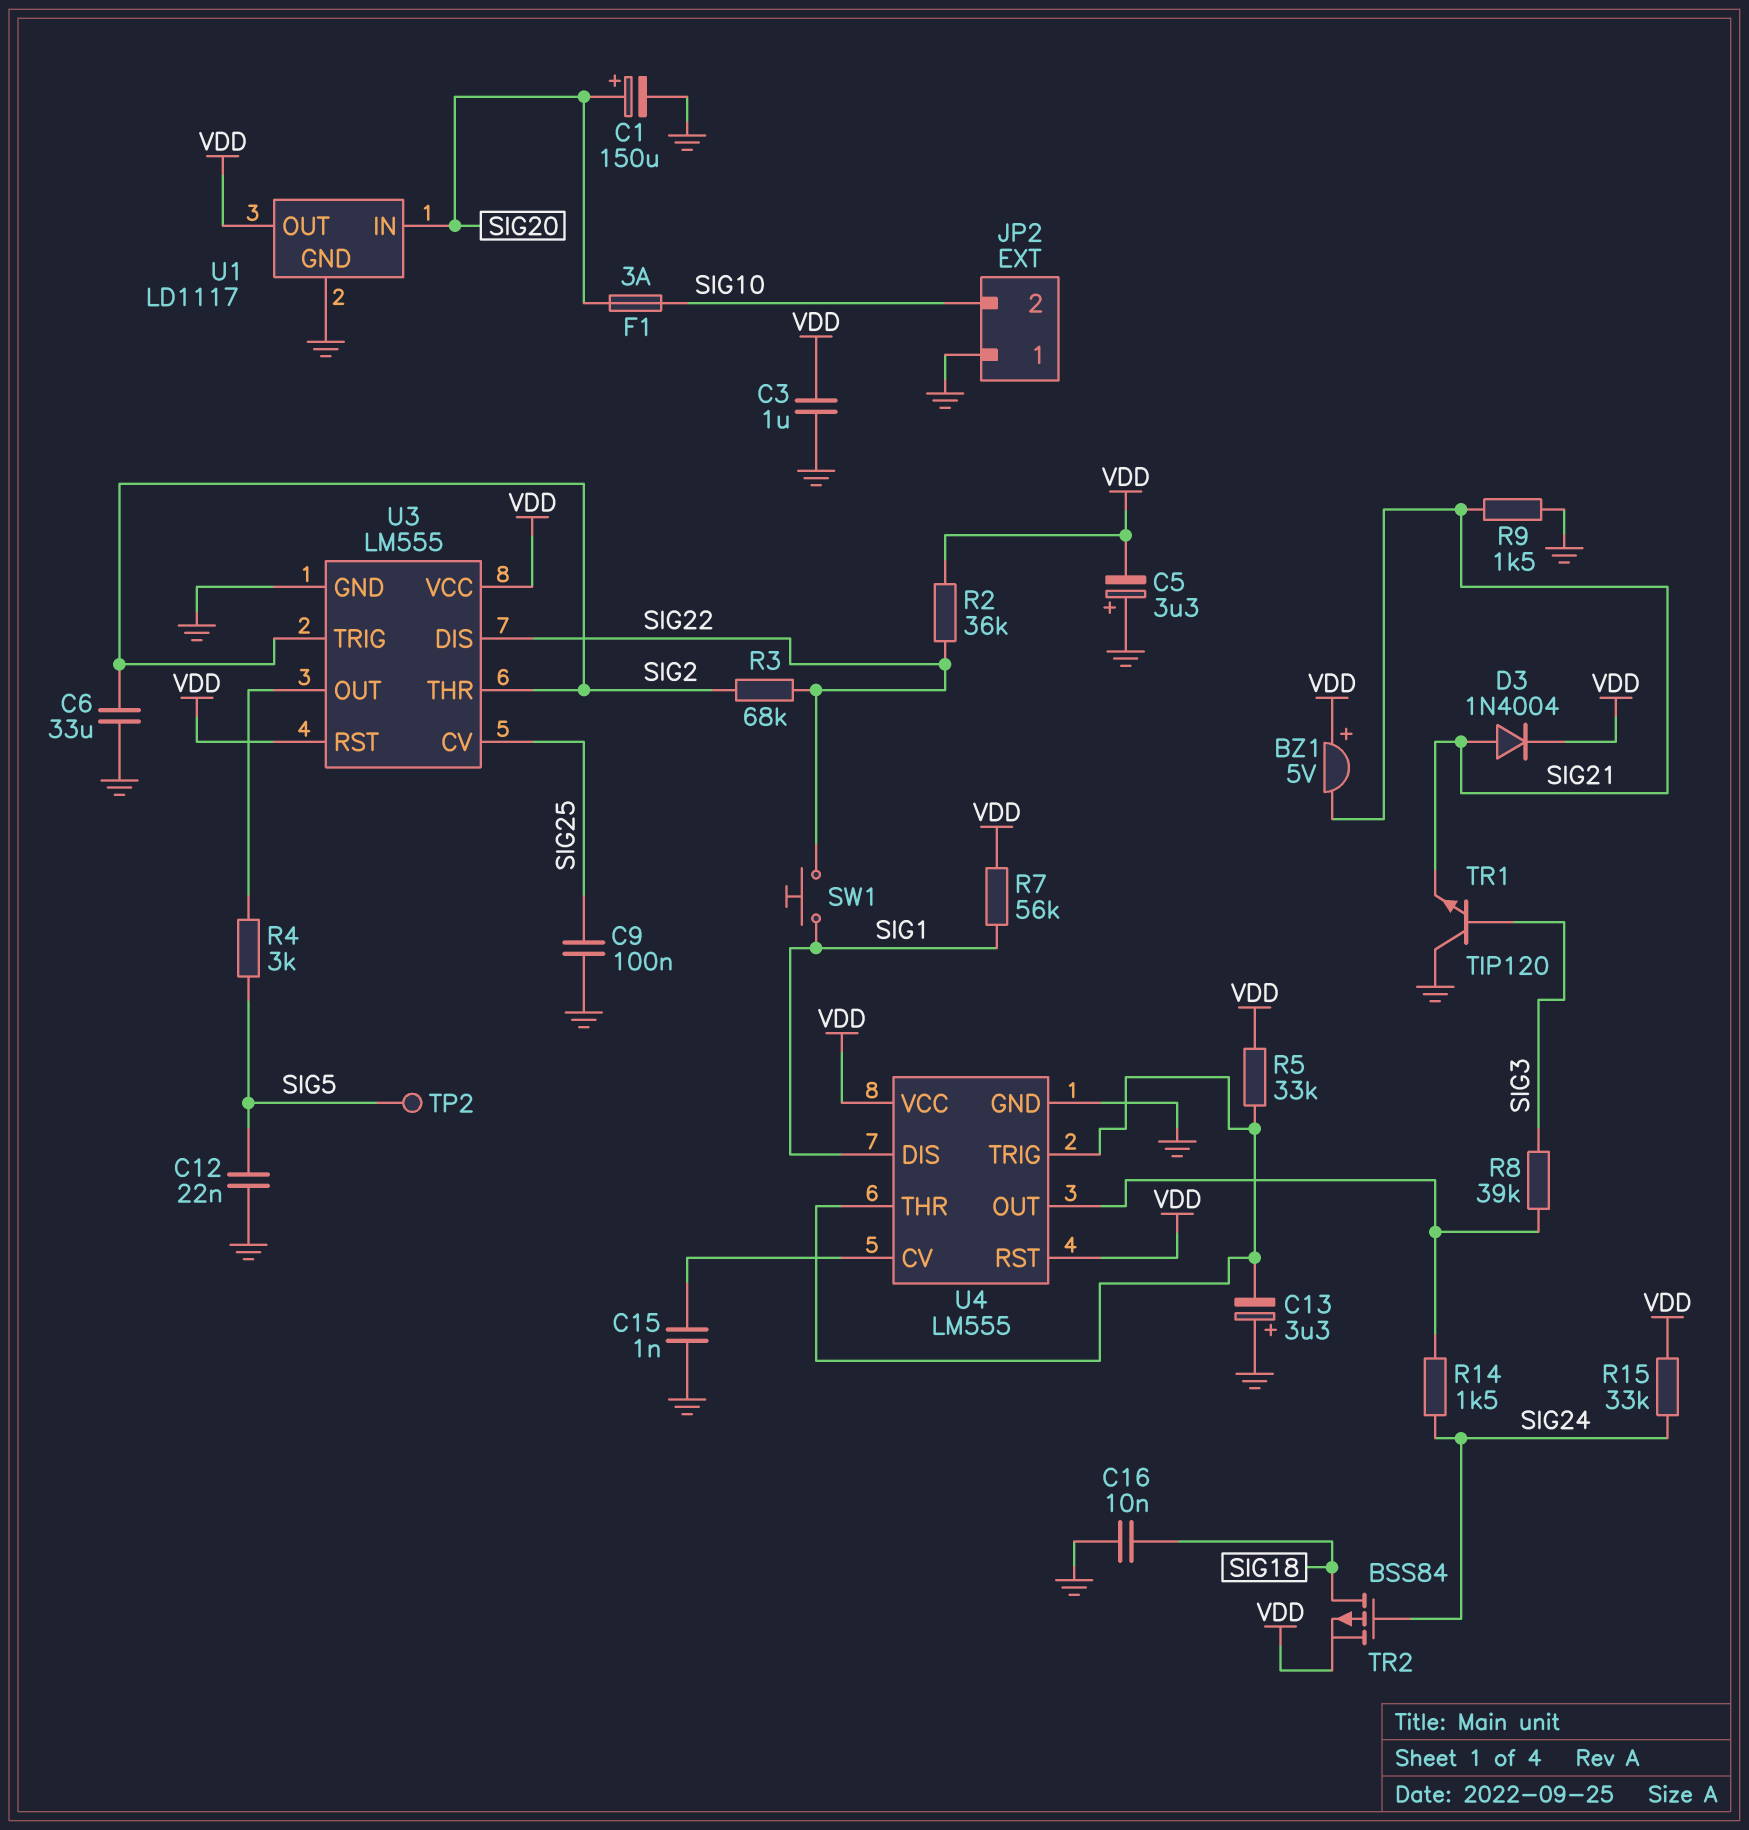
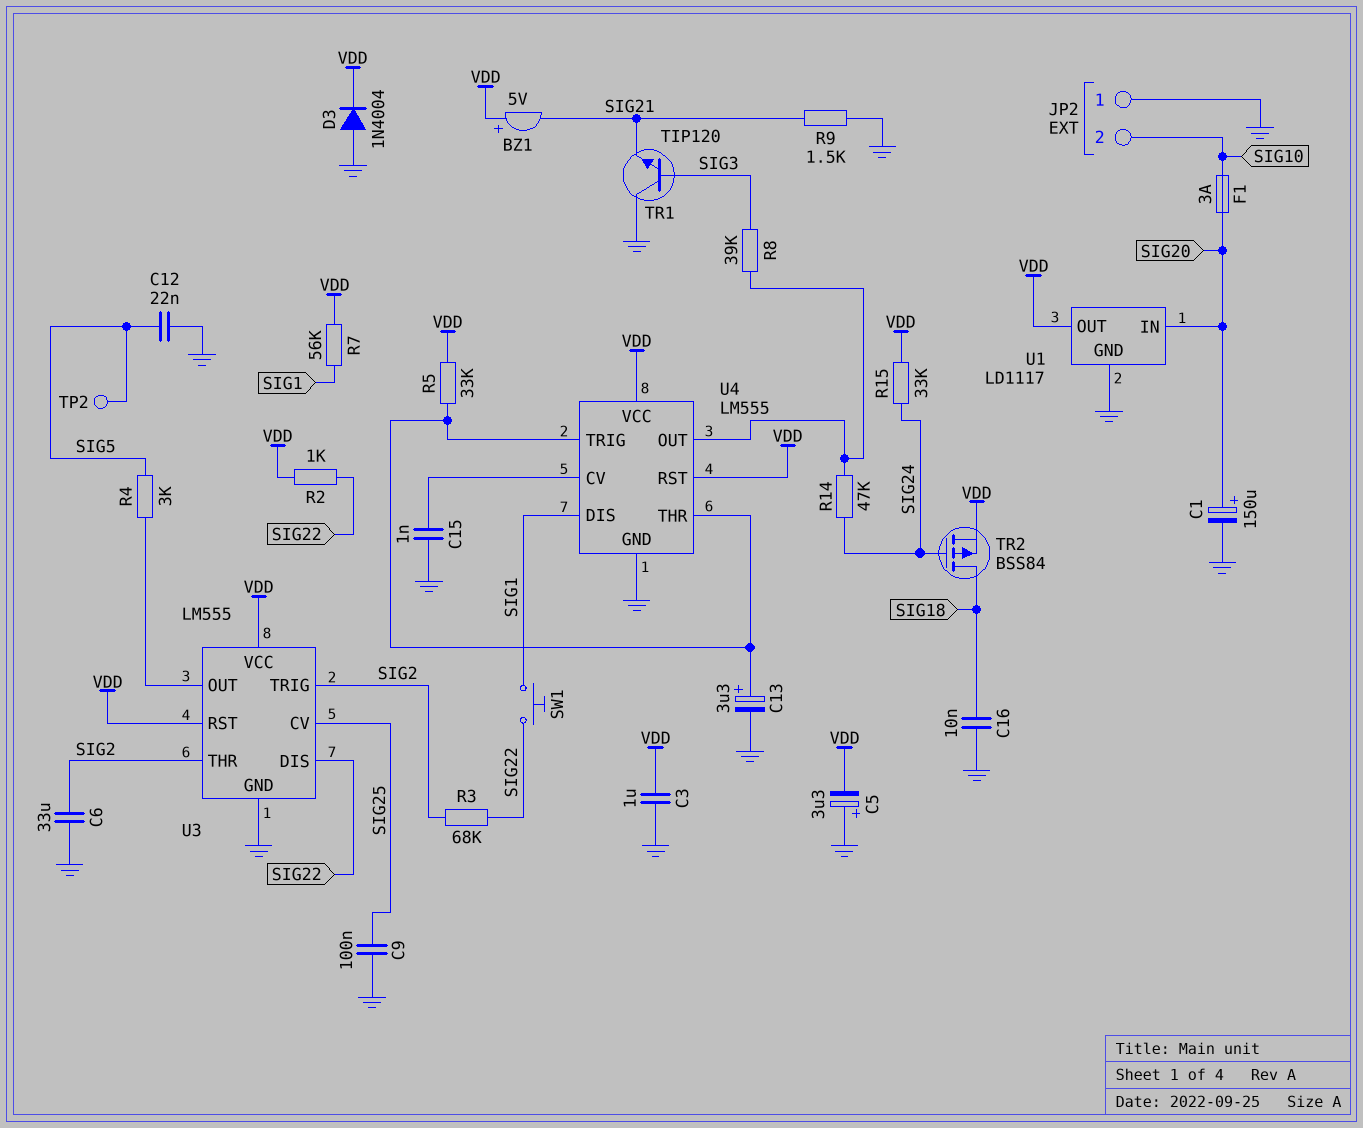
C13: 3.3uF (plus GND, minus U4/THR) -> 3.3uF (plus U4/THR, minus GND)
D3: diode 1N4004 (A SIG21, K VDD) -> diode 1N4004 (A GND, K VDD)
R2: 36k (SIG22, VDD) -> 1k (SIG22, VDD)
R14: 1.5k (SIG24, U4/OUT) -> 47k (SIG24, U4/OUT)

